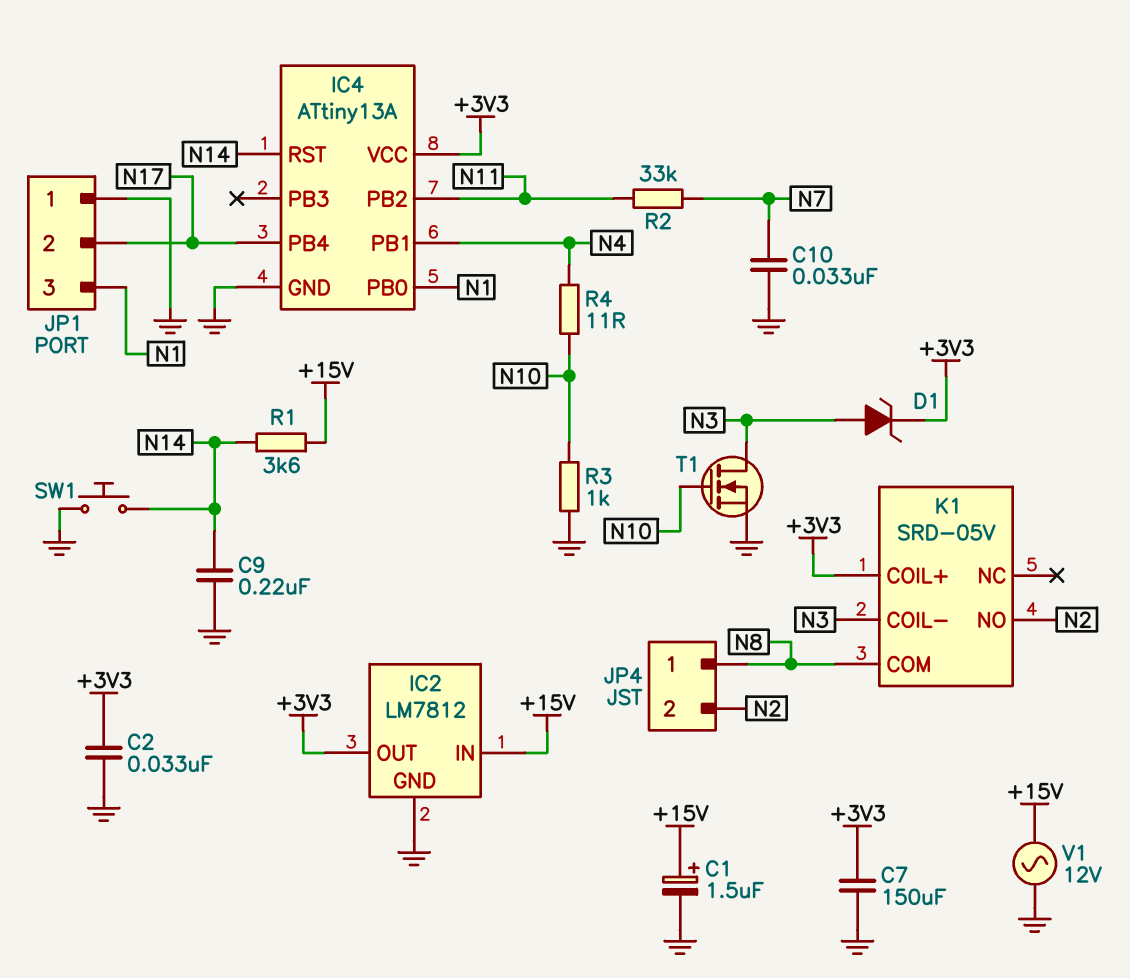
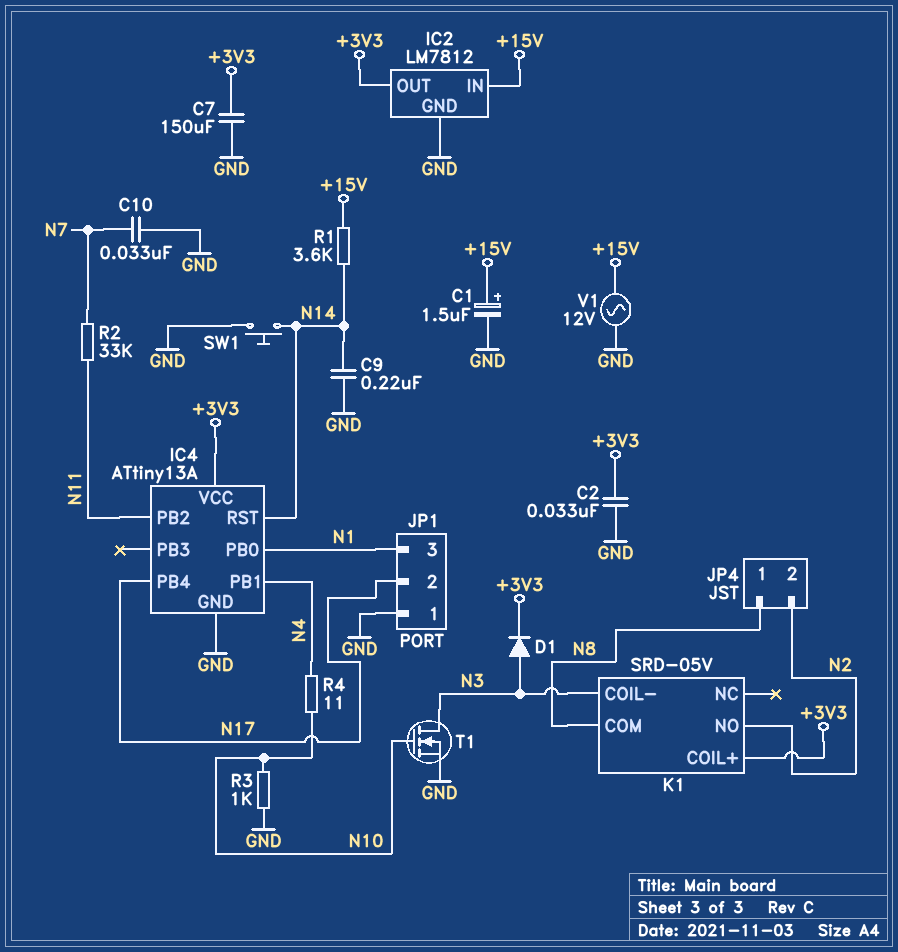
D1: zener (A N3, K +3V3) -> diode (A N3, K +3V3)

